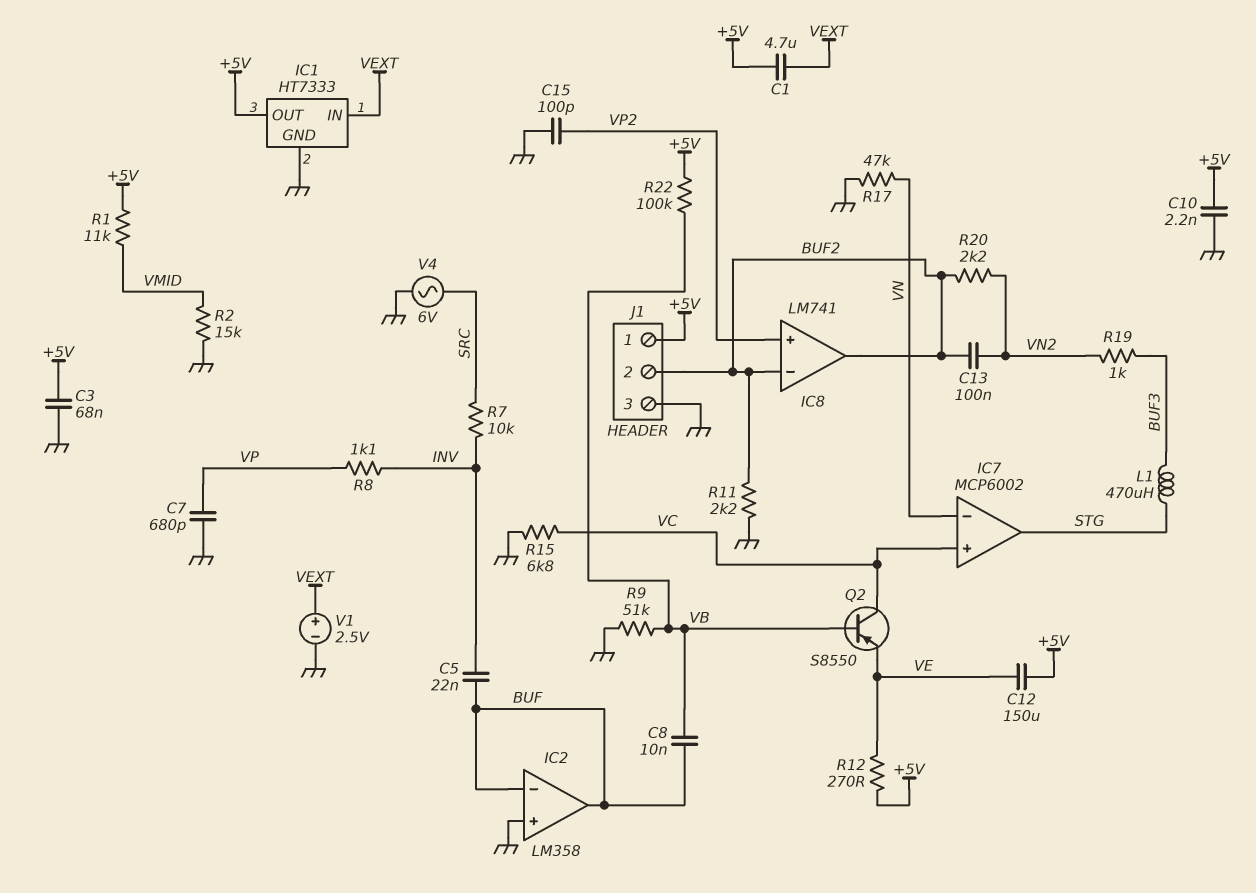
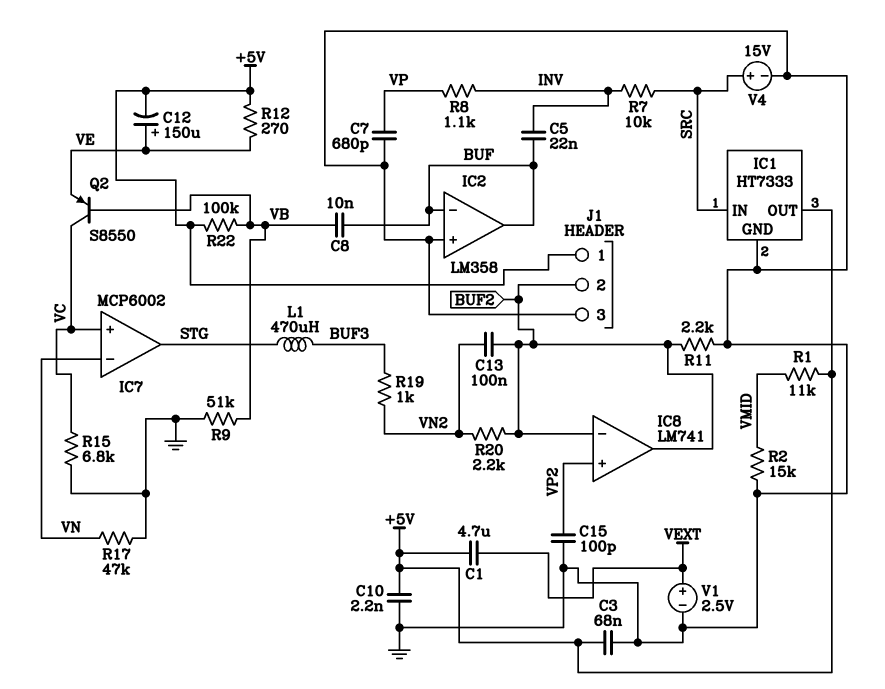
C12: 150uF (+5V, VE) -> 150uF (plus VE, minus +5V)
IC1 pin IN: VEXT -> SRC
V4: AC 6V (GND, SRC) -> 15V (plus SRC, minus GND)

